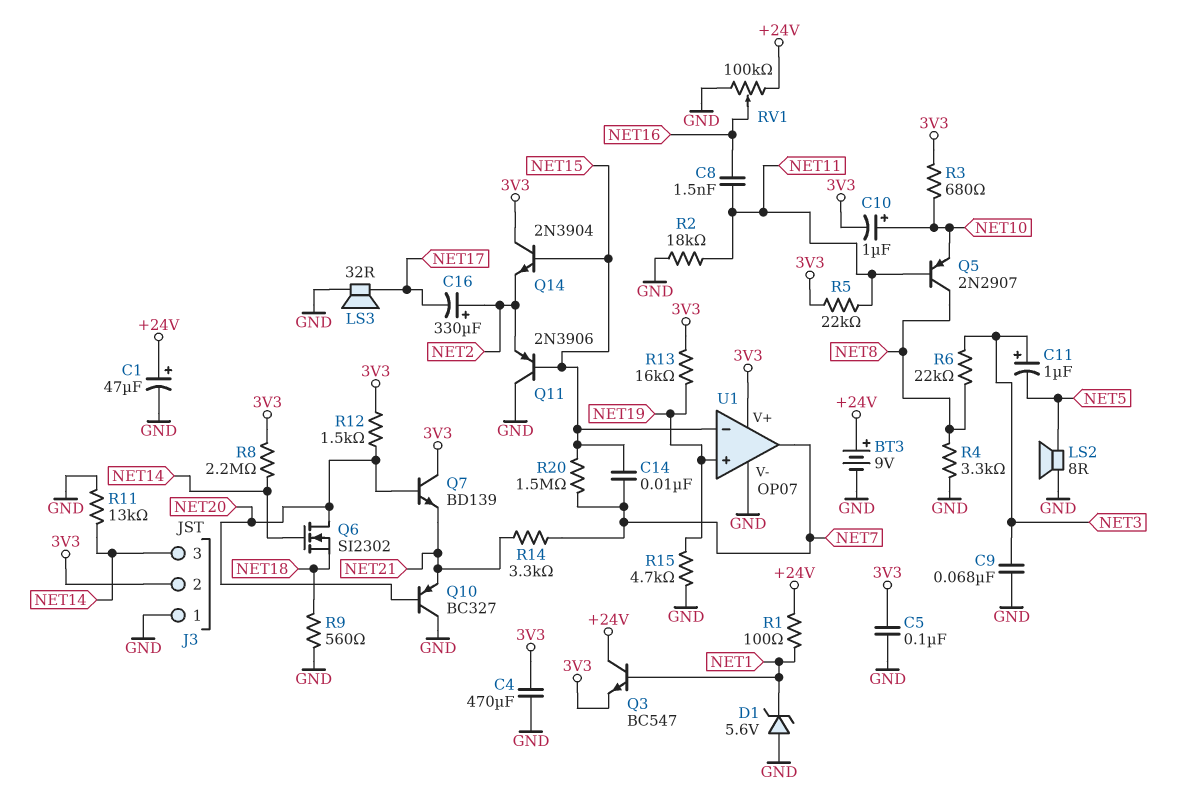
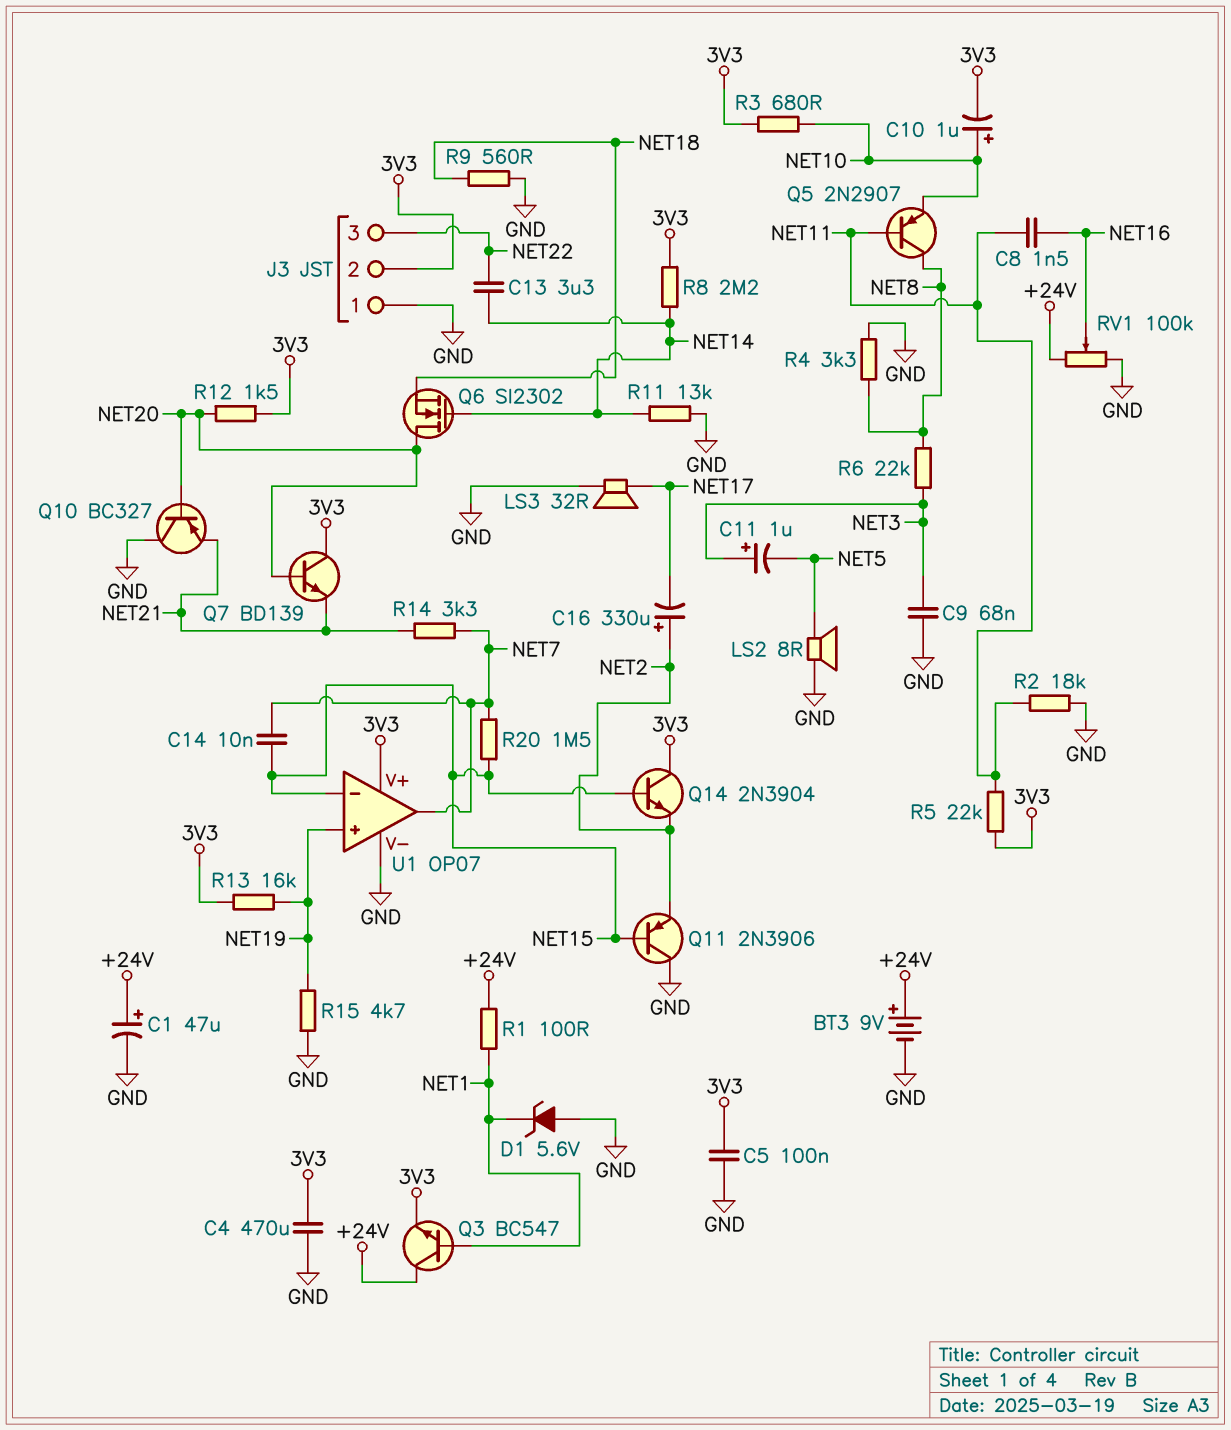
C13: none -> 3.3uF (NET14, NET22)
J3 pin 3: NET14 -> NET22

